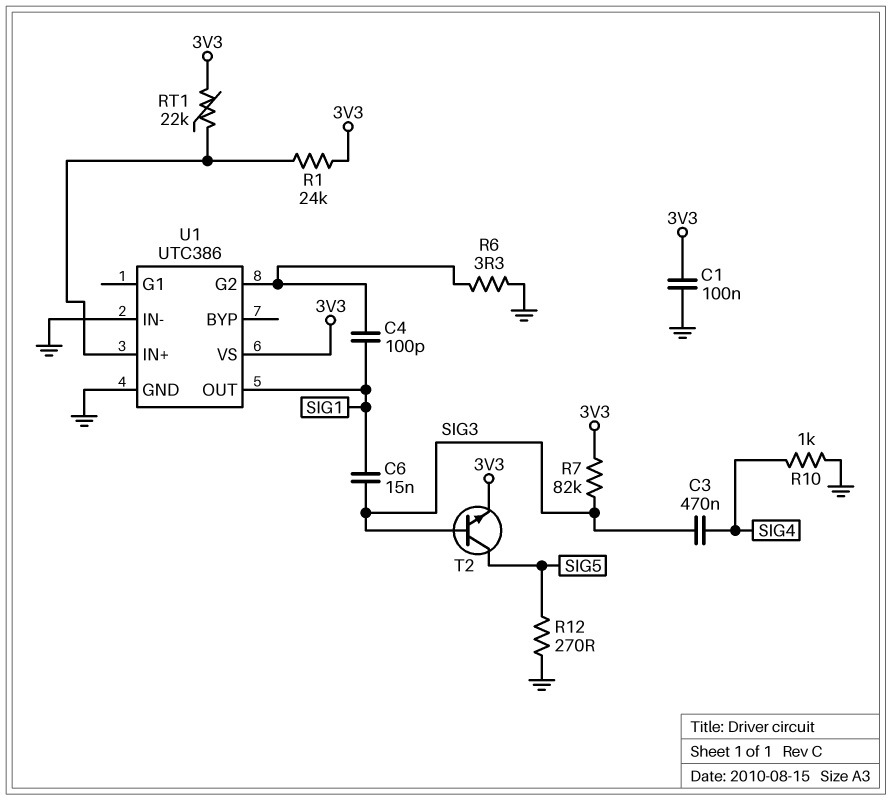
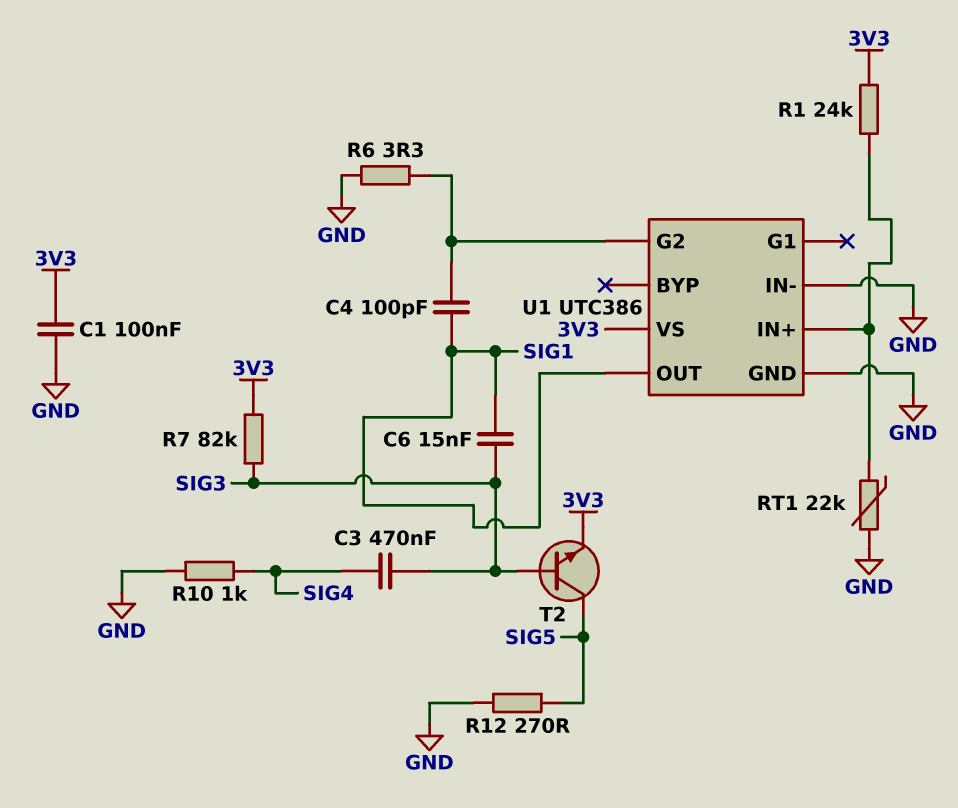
RT1: 22k (3V3, U1/IN+) -> 22k (GND, U1/IN+)

